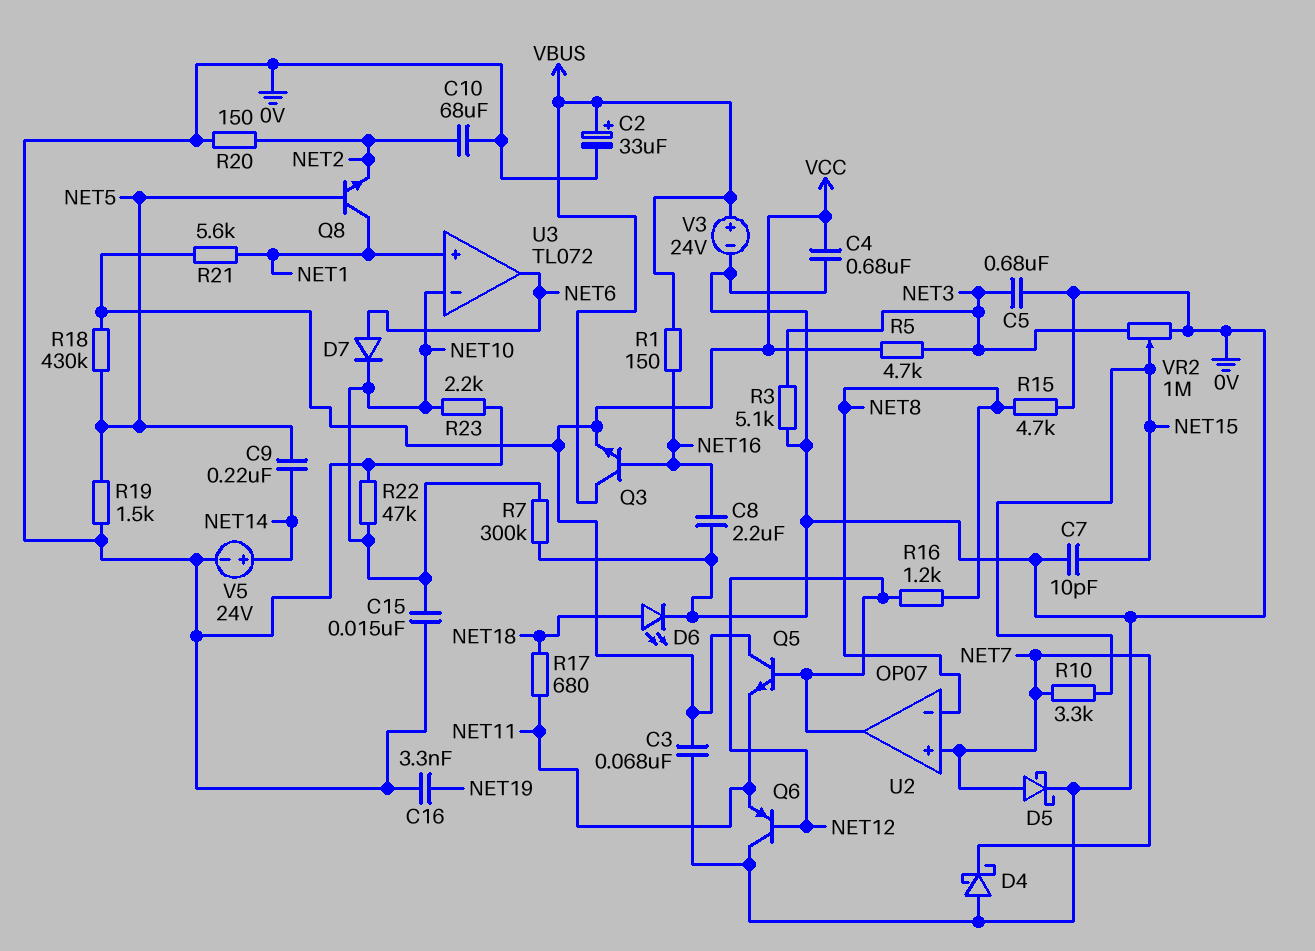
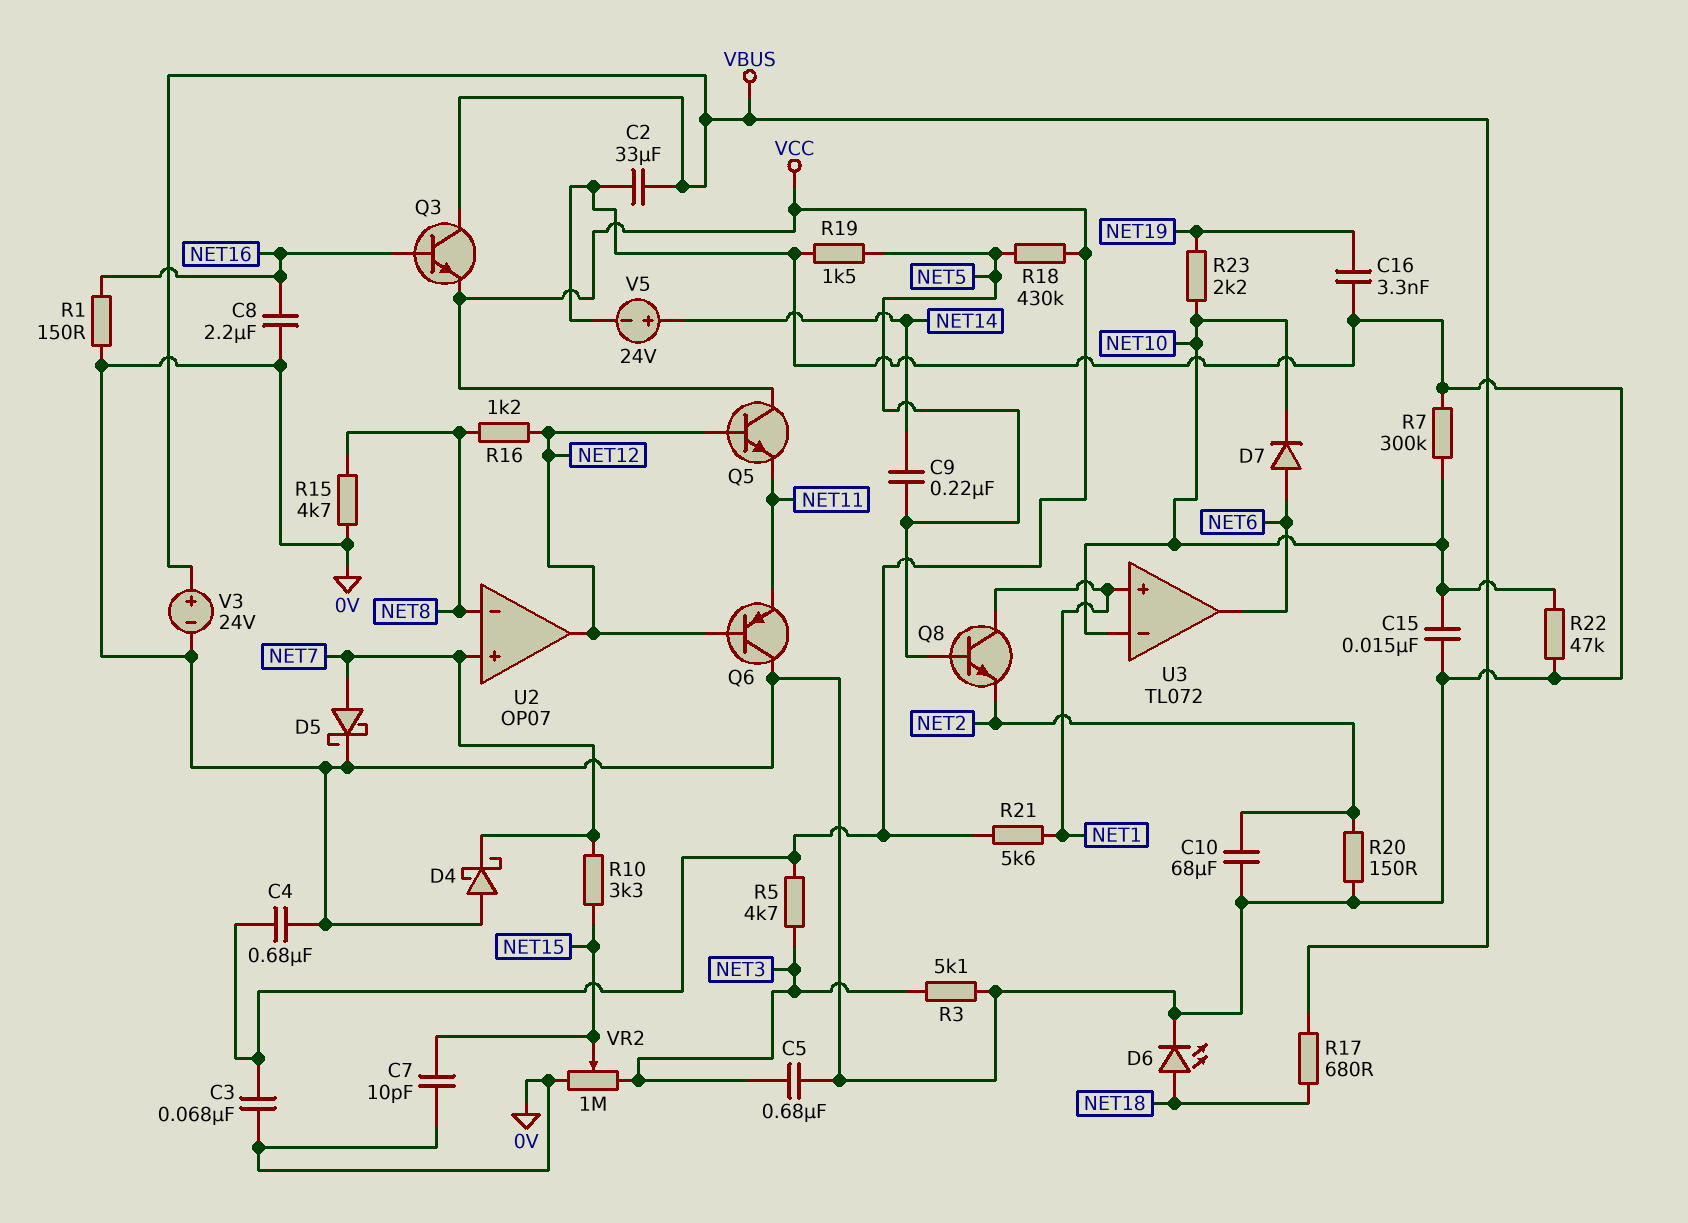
C2: 33uF (plus VBUS, minus 0V) -> 33uF (0V, VBUS)
R1: 150 (NET16, VBUS) -> 150 (0V, NET16)
R17: 680 (NET11, NET18) -> 680 (NET18, VBUS)
R23: 2.2k (0V, NET10) -> 2.2k (NET10, NET19)

